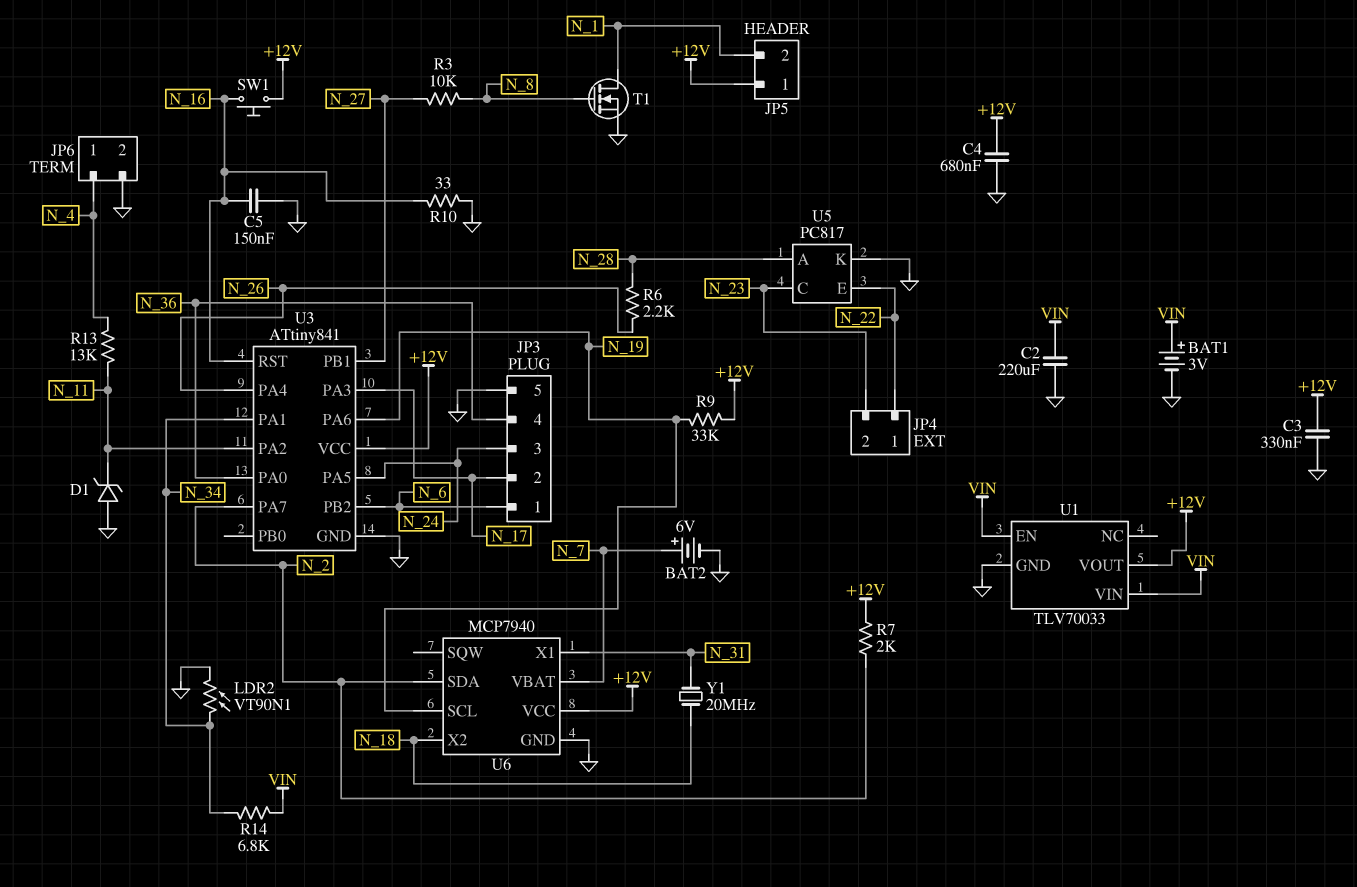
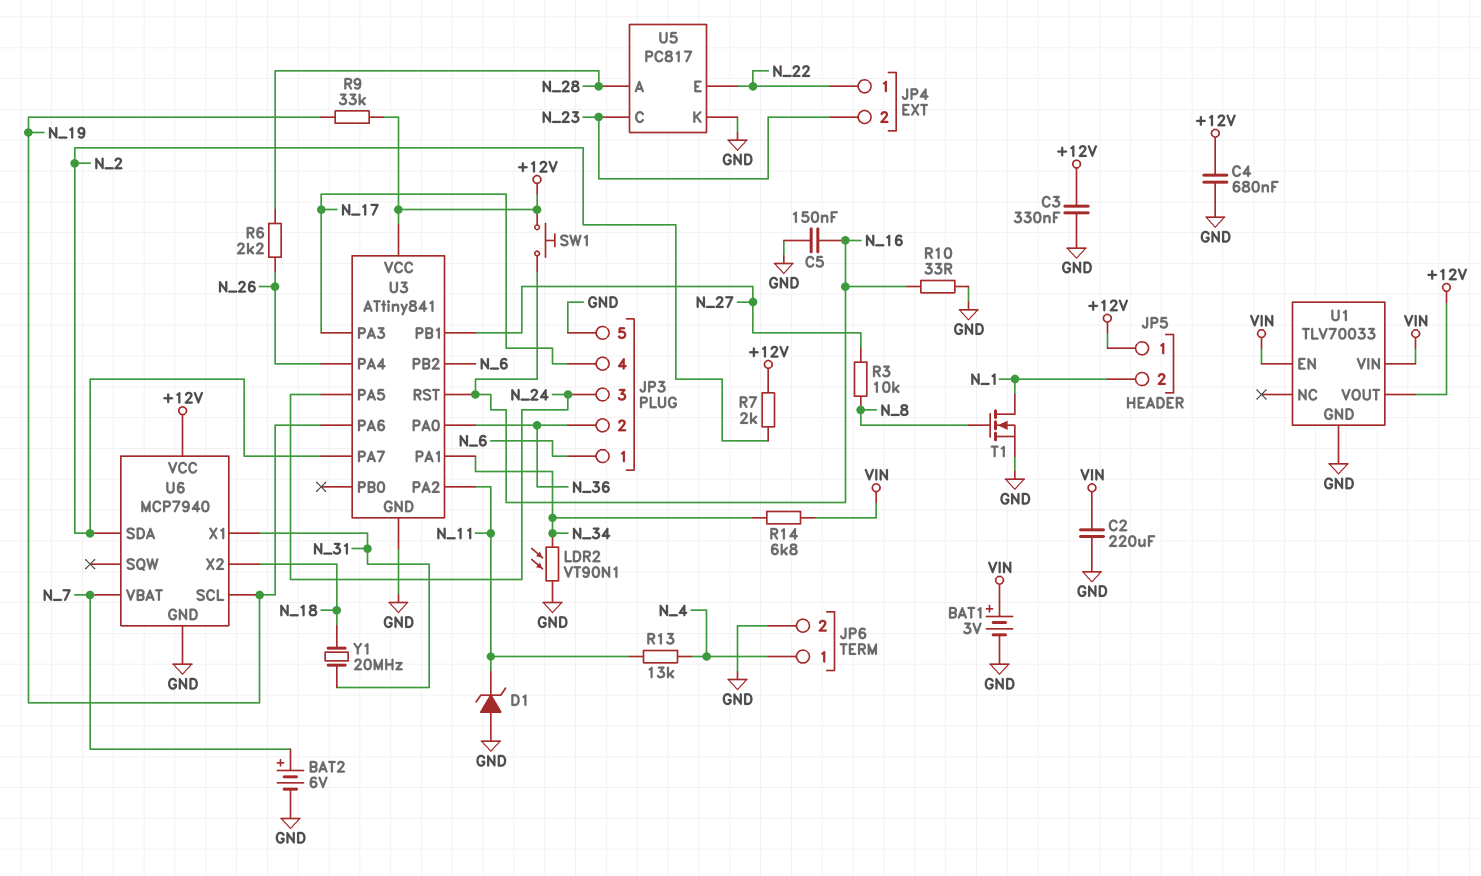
JP3 pin 2: N_17 -> N_36
JP3 pin 4: N_36 -> N_17

